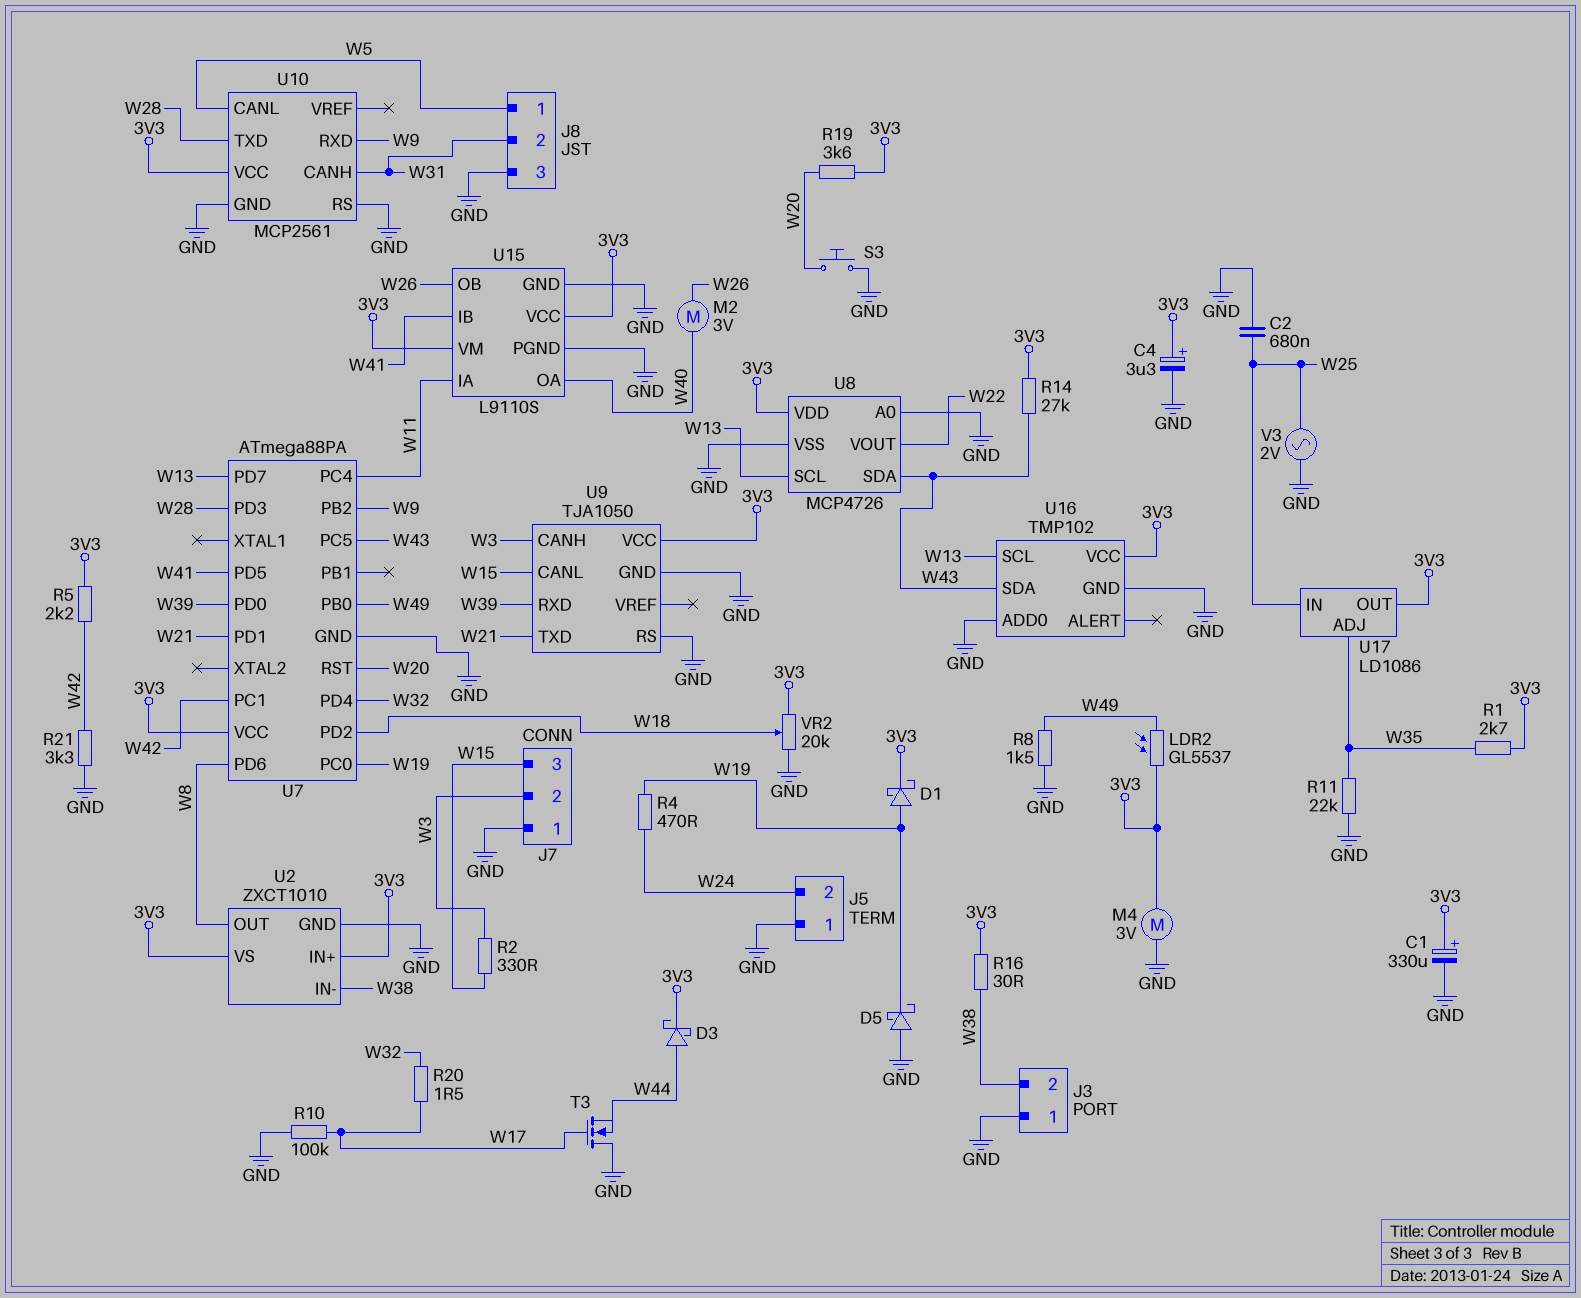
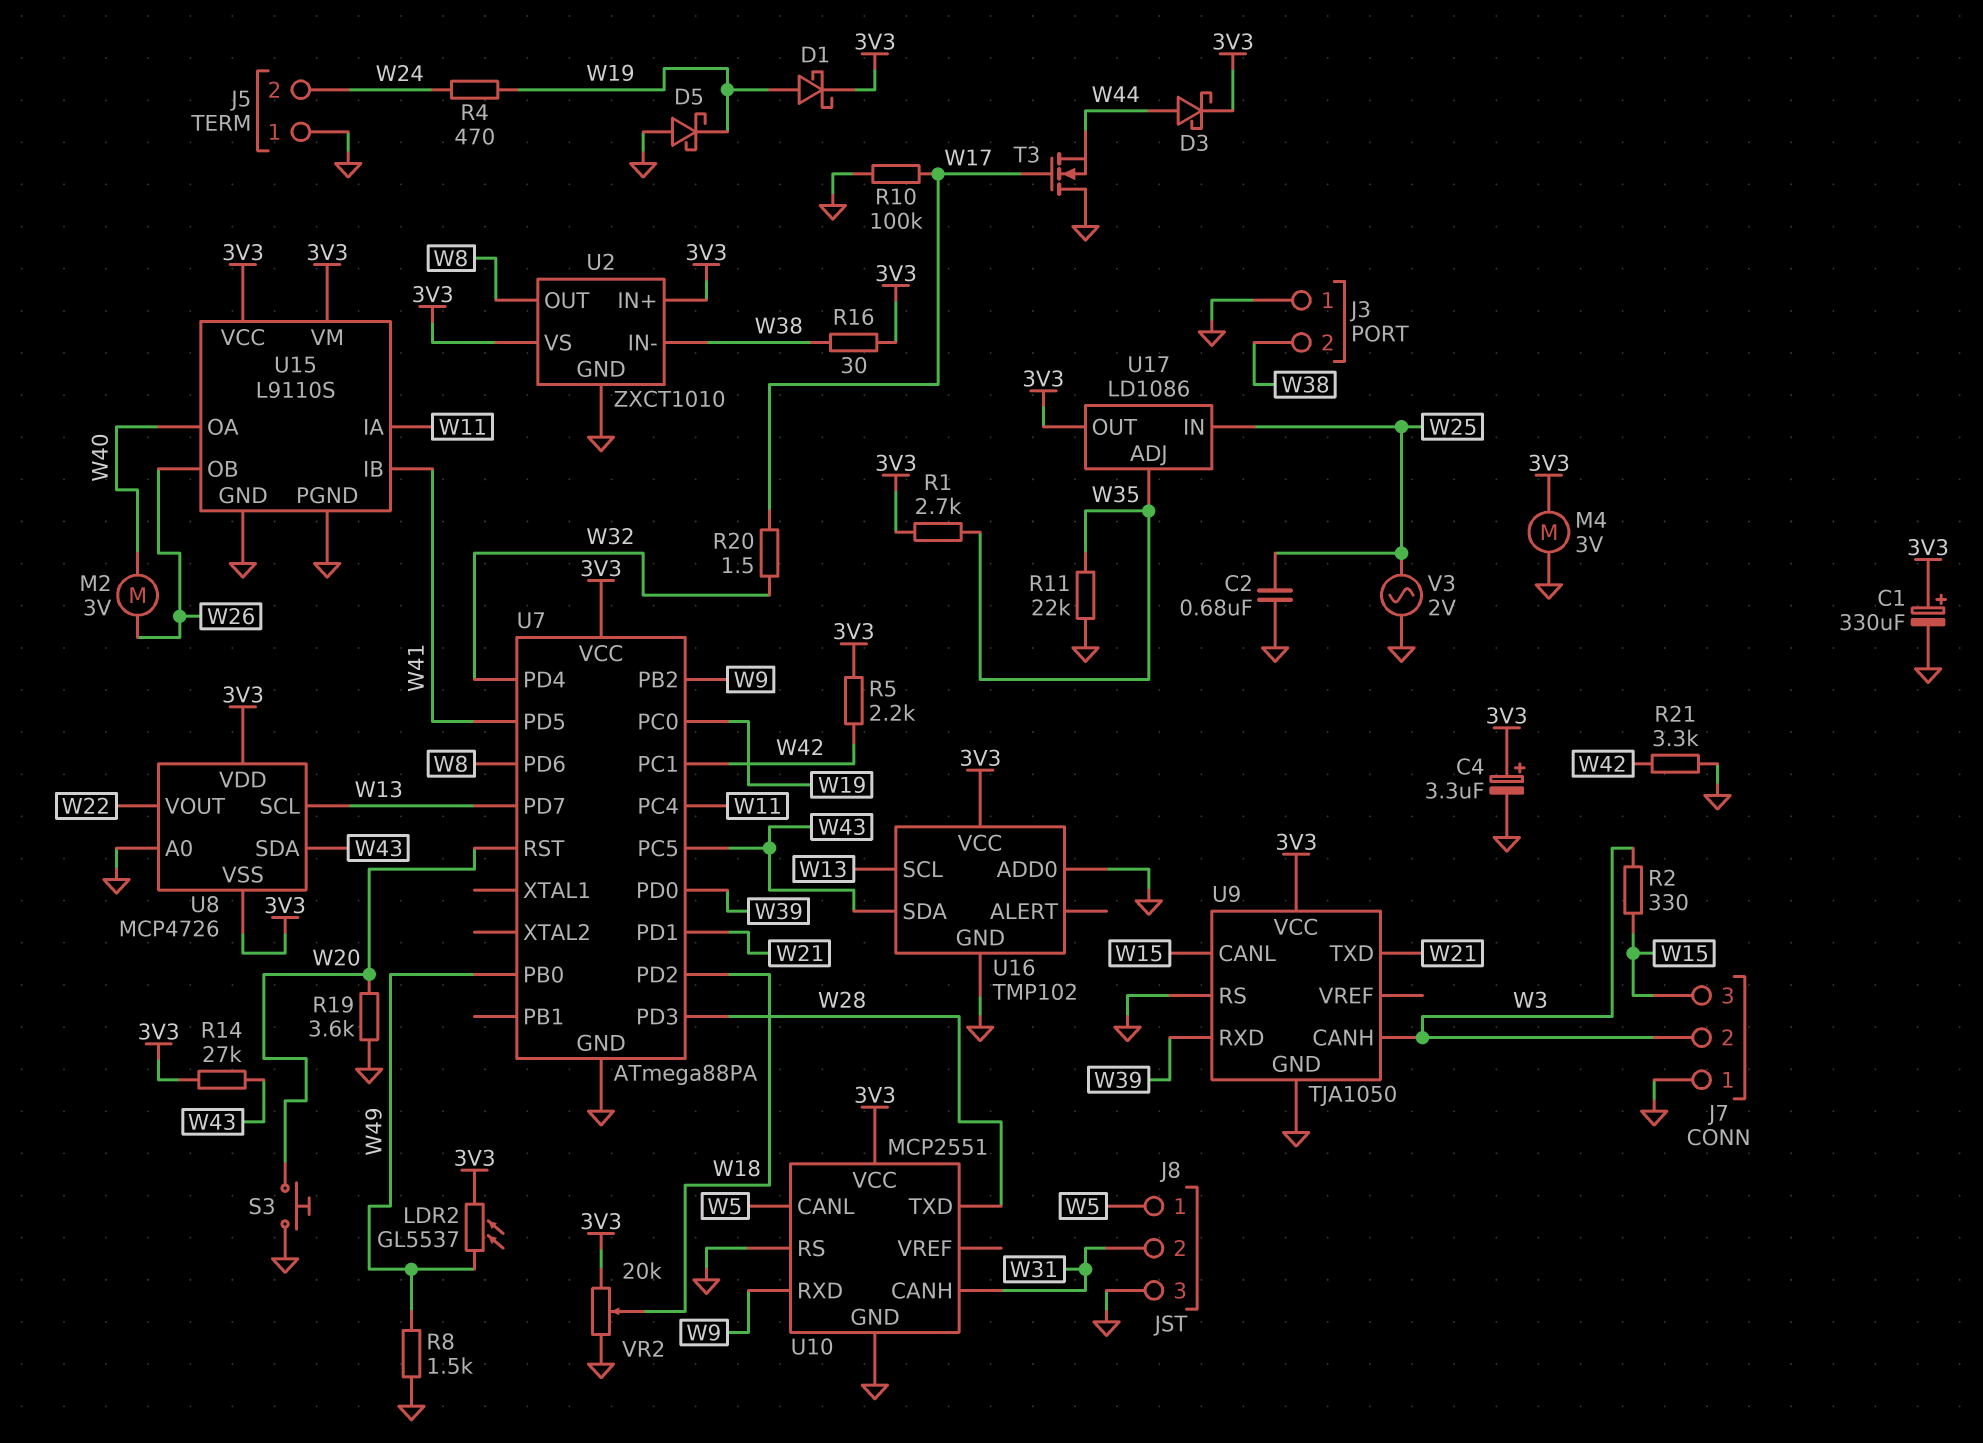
R19: 3.6k (3V3, W20) -> 3.6k (GND, W20)
U8 pin VSS: GND -> 3V3
U10: MCP2561 -> MCP2551

